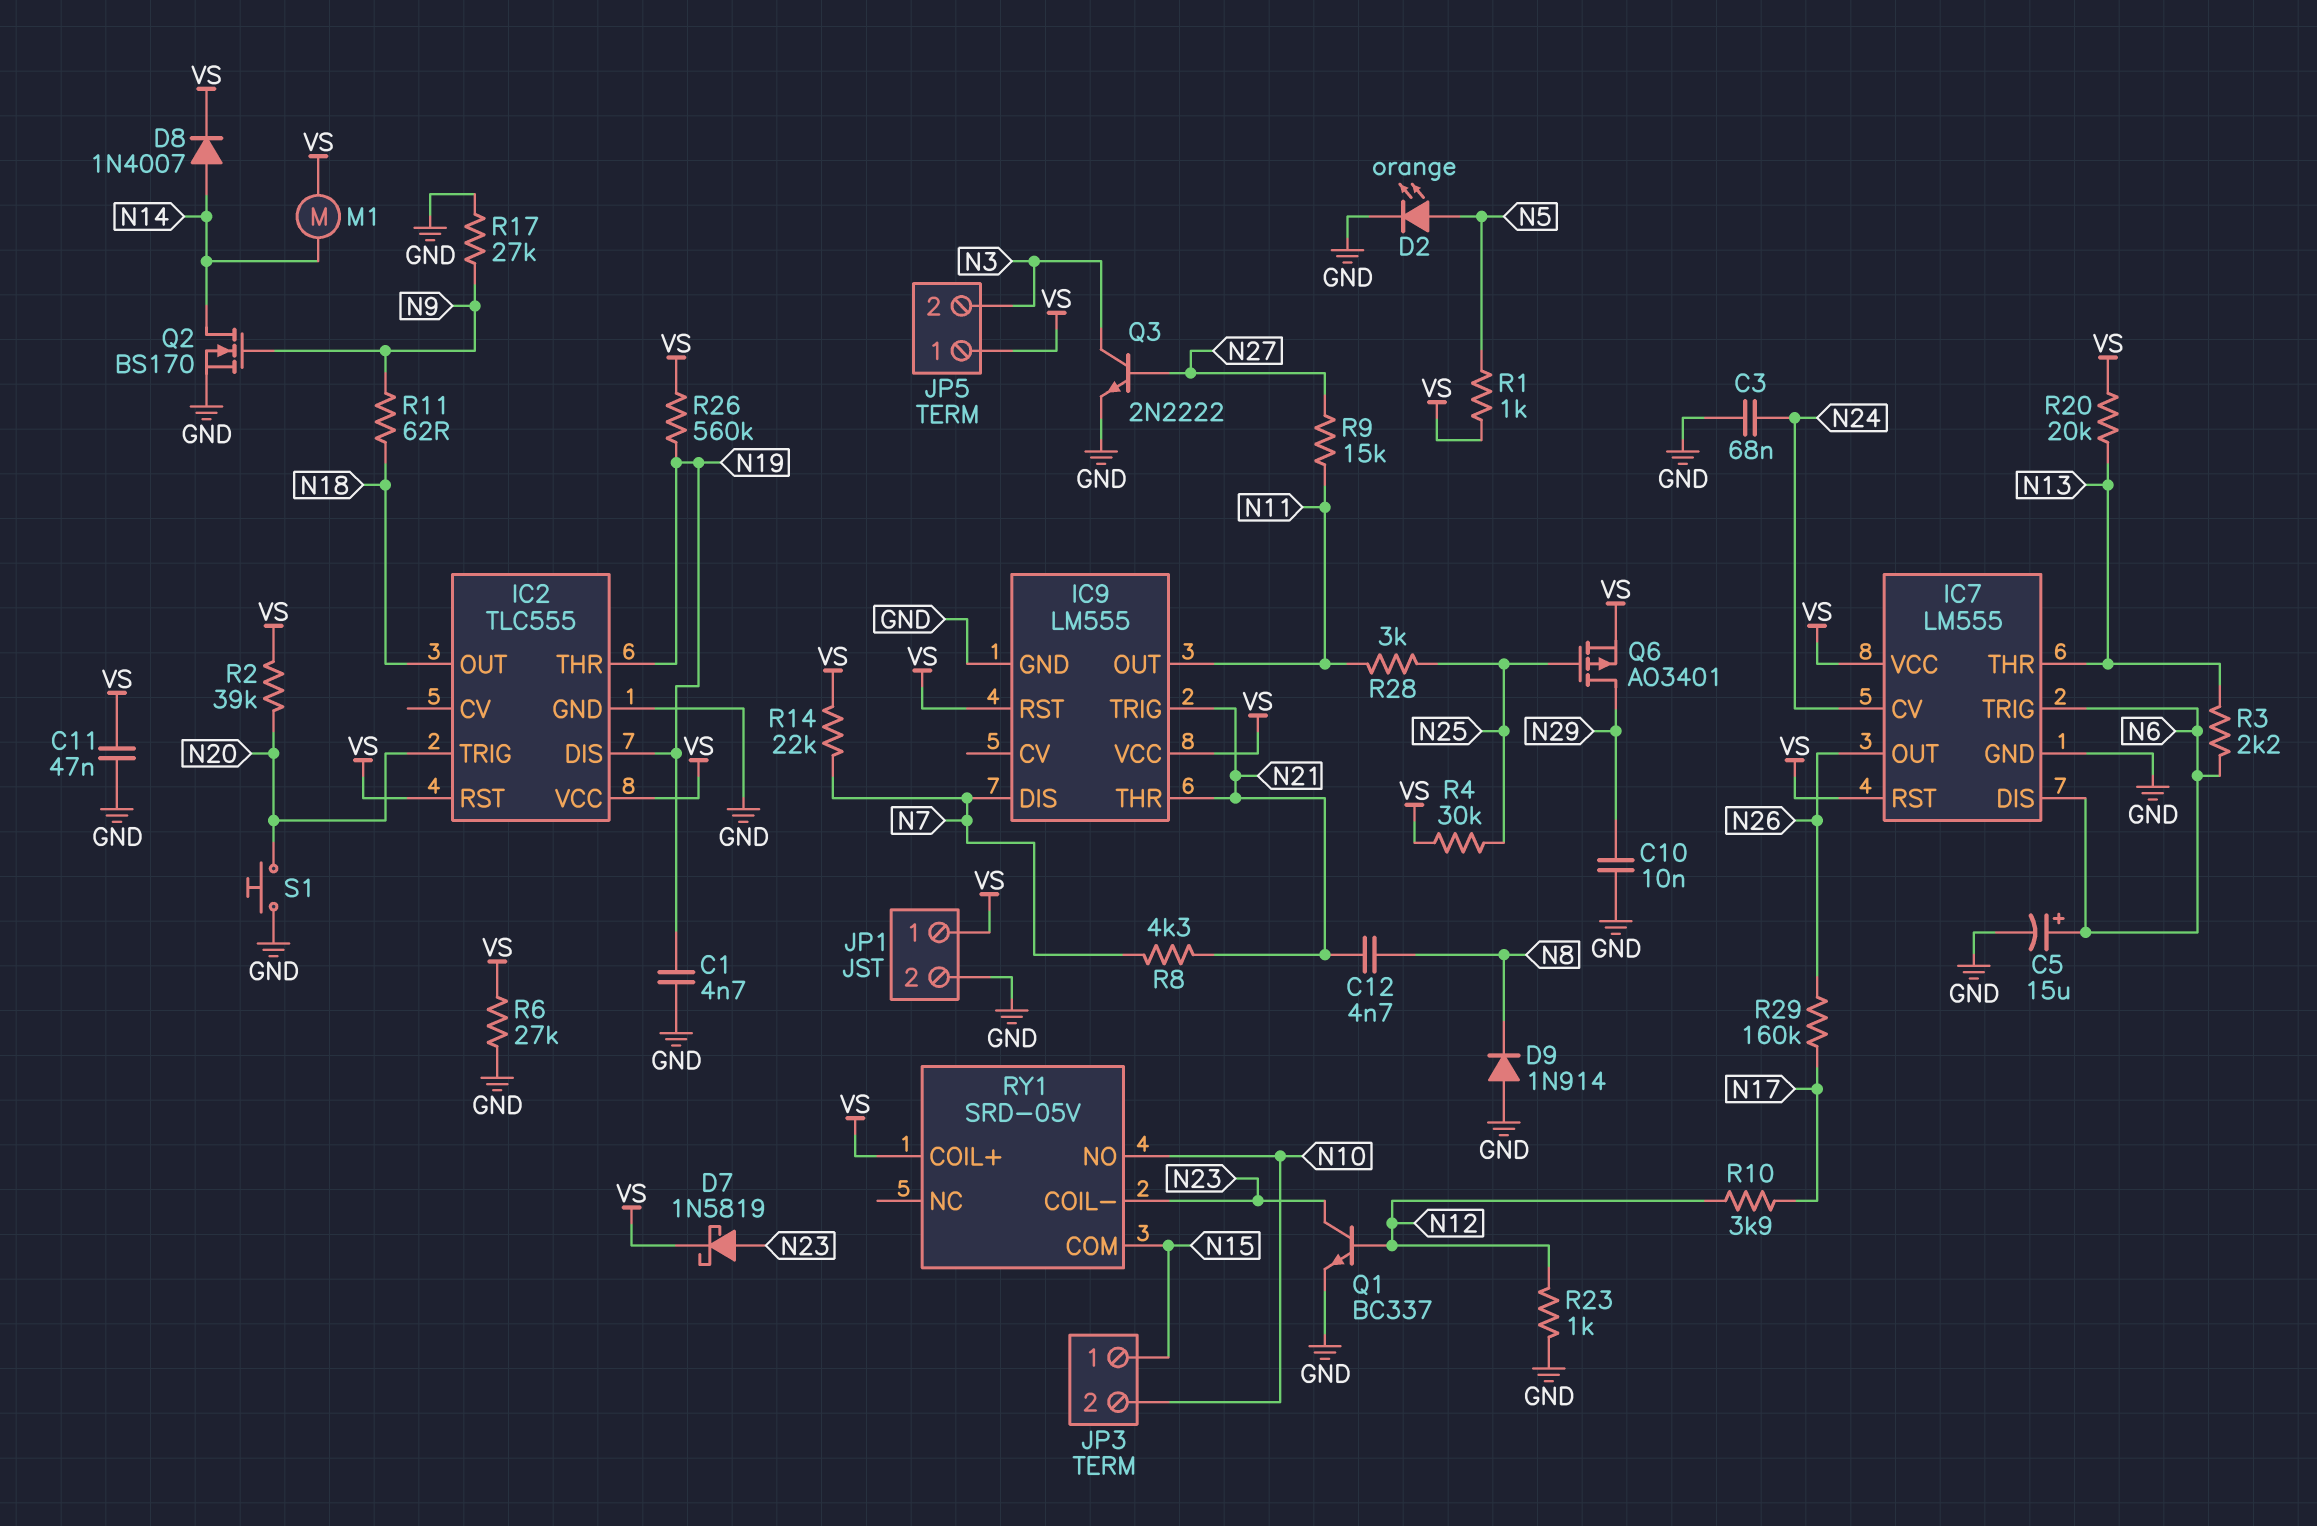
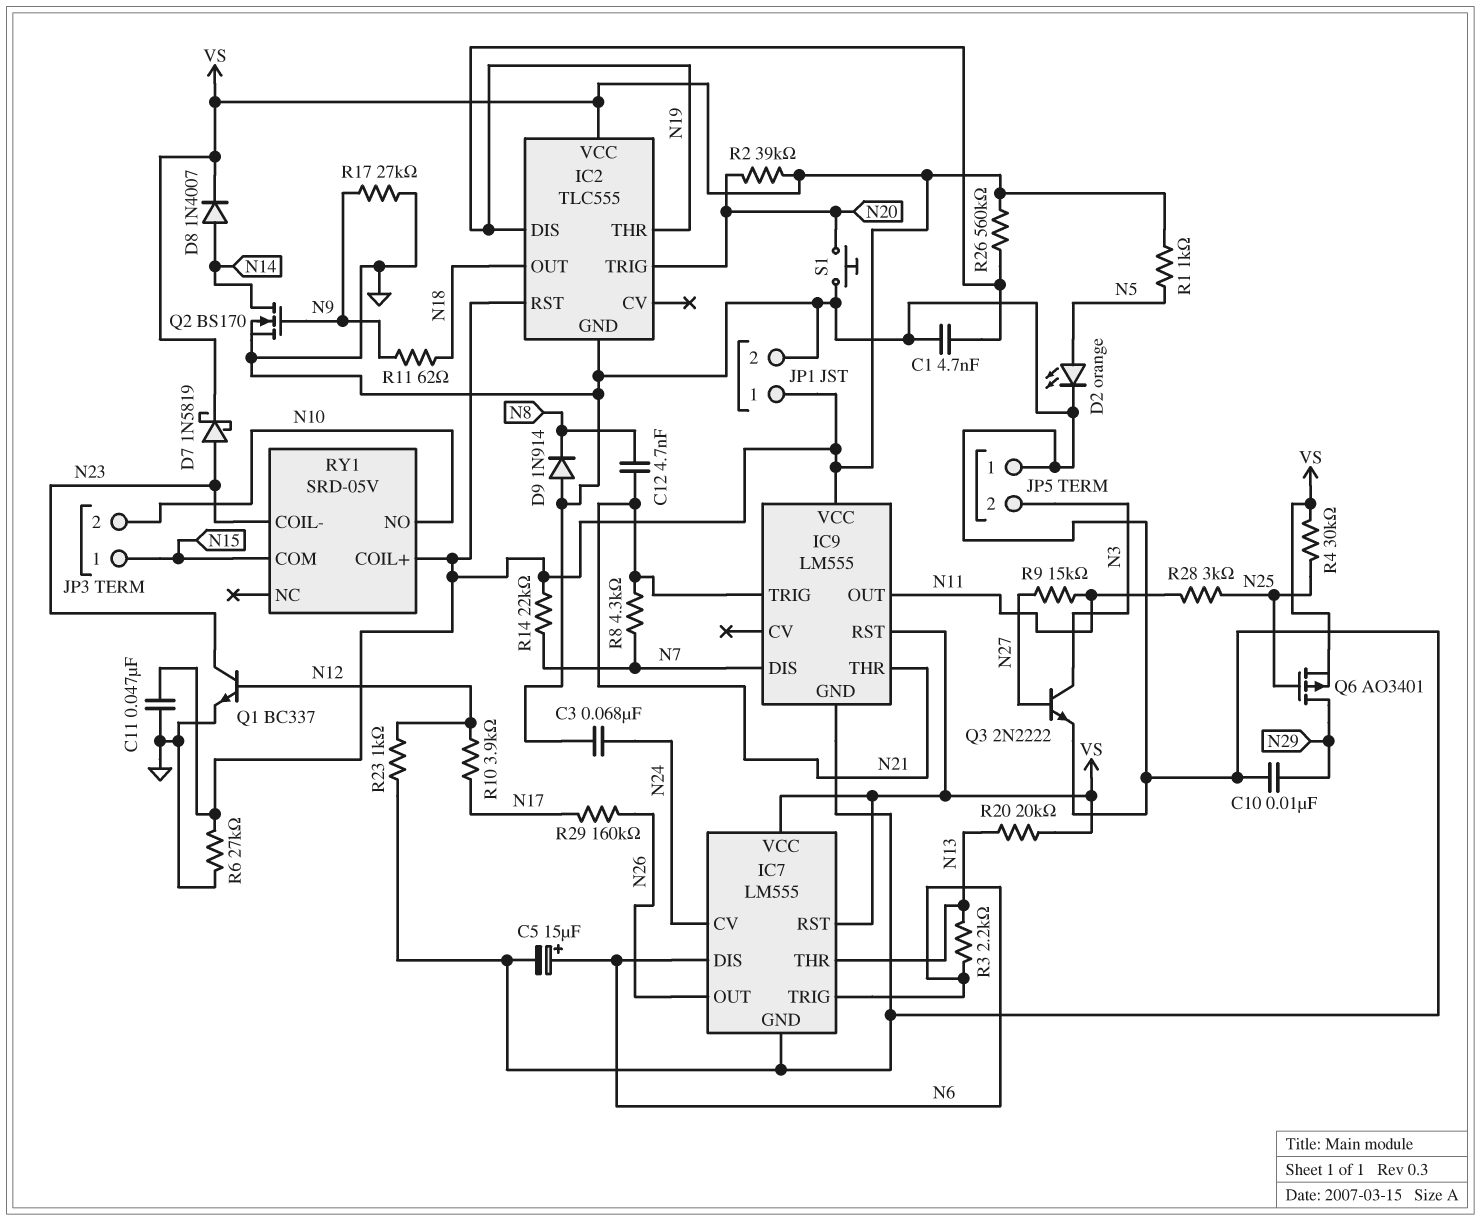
JP5 pin 1: VS -> GND
M1: motor (N14, VS) -> none

